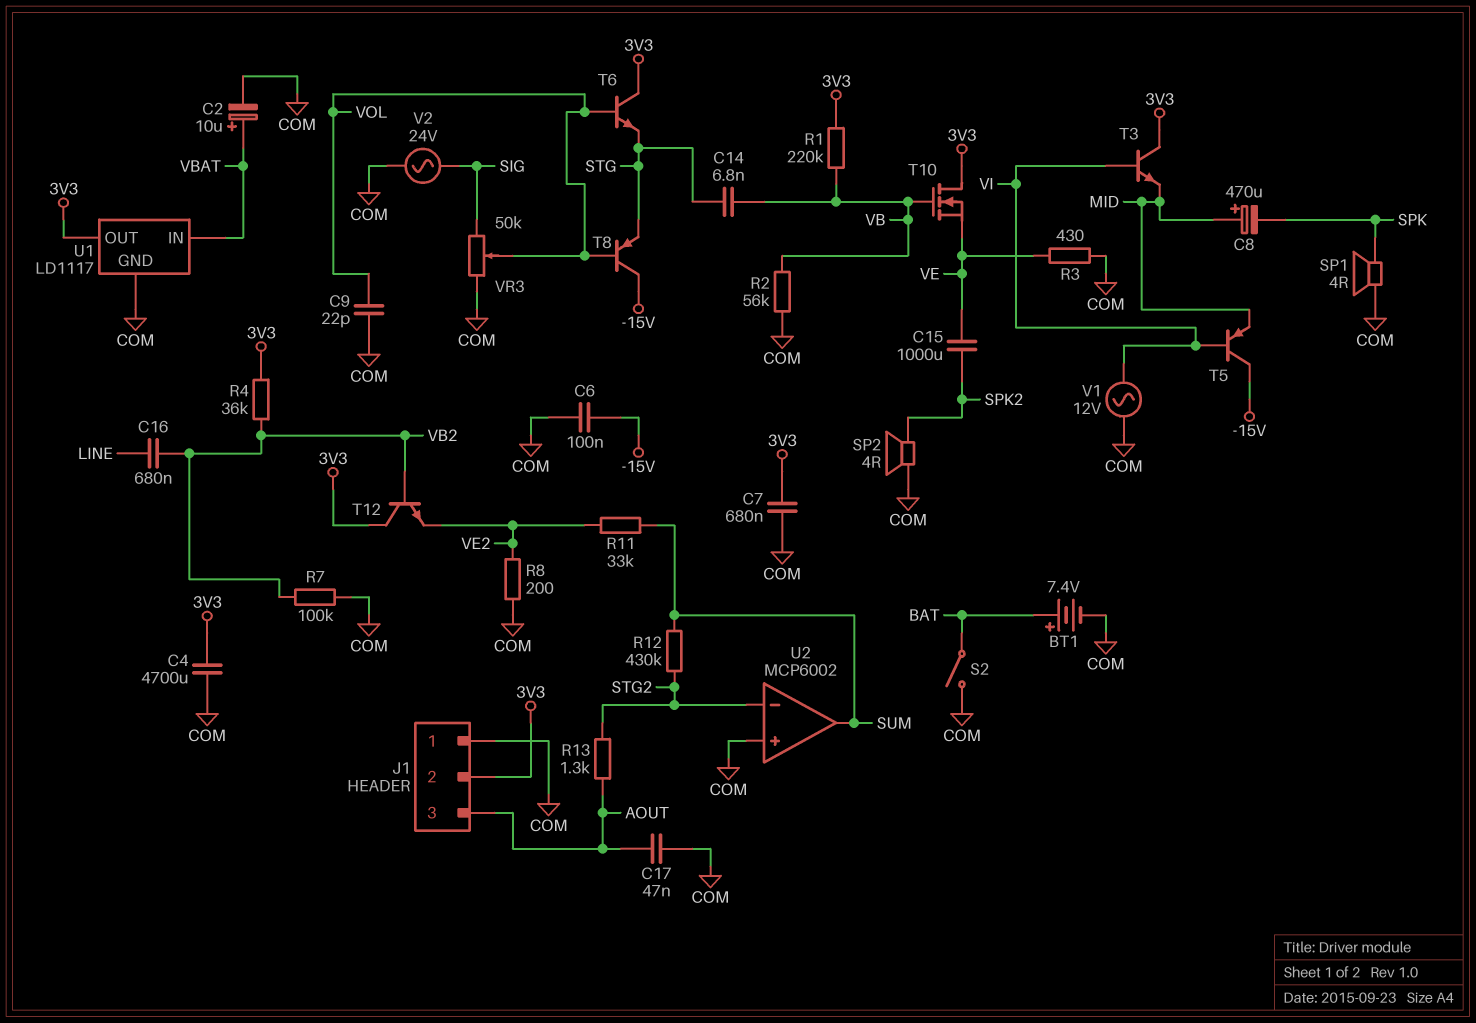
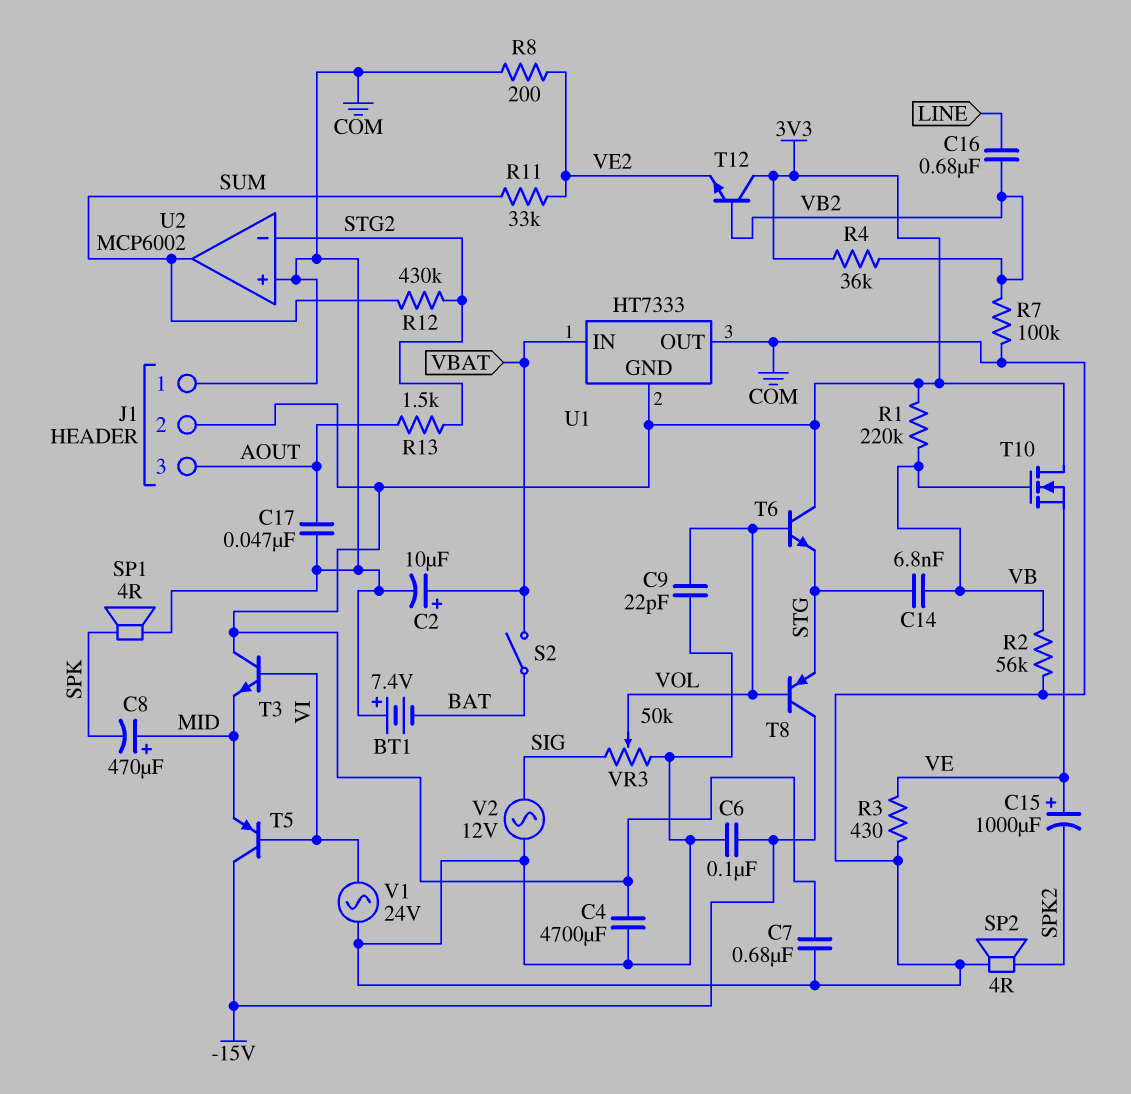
BT1: 7.4V (plus BAT, minus COM) -> 7.4V (plus COM, minus BAT)
C15: 1000uF (SPK2, VE) -> 1000uF (plus VE, minus SPK2)
R13: 1.3k (AOUT, STG2) -> 1.5k (AOUT, STG2)
S2: switch (BAT, COM) -> switch (BAT, VBAT)
U1: LD1117 -> HT7333
U1 pin GND: COM -> 3V3
U1 pin OUT: 3V3 -> COM
V1: AC 12V (COM, VI) -> AC 24V (COM, VI)
V2: AC 24V (COM, SIG) -> AC 12V (COM, SIG)

